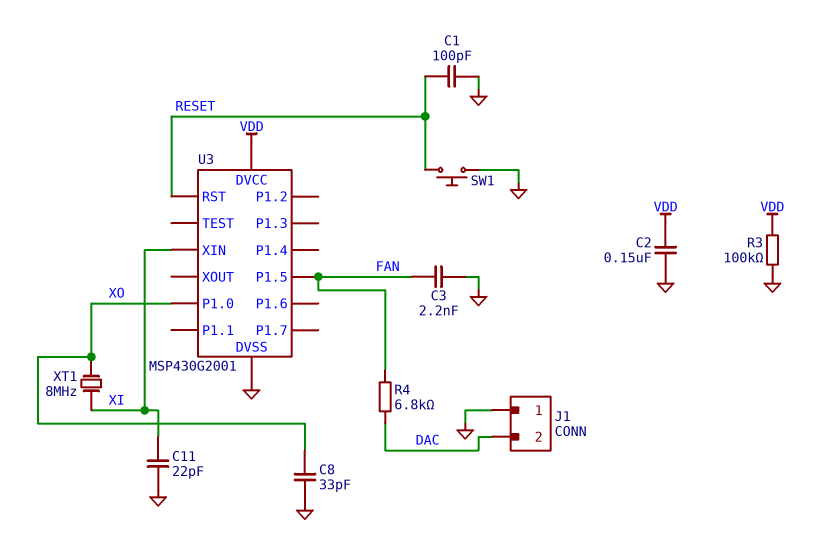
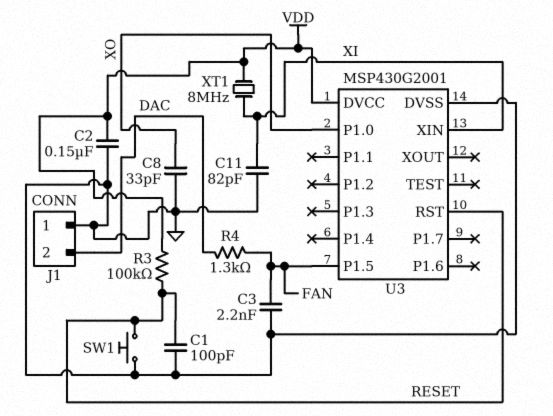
C11: 22pF (GND, XI) -> 82pF (GND, XI)
R3: 100k (GND, VDD) -> 100k (RESET, VDD)
R4: 6.8k (DAC, FAN) -> 1.3k (DAC, FAN)
XT1: 8MHz (XI, XO) -> 8MHz (VDD, XI)

